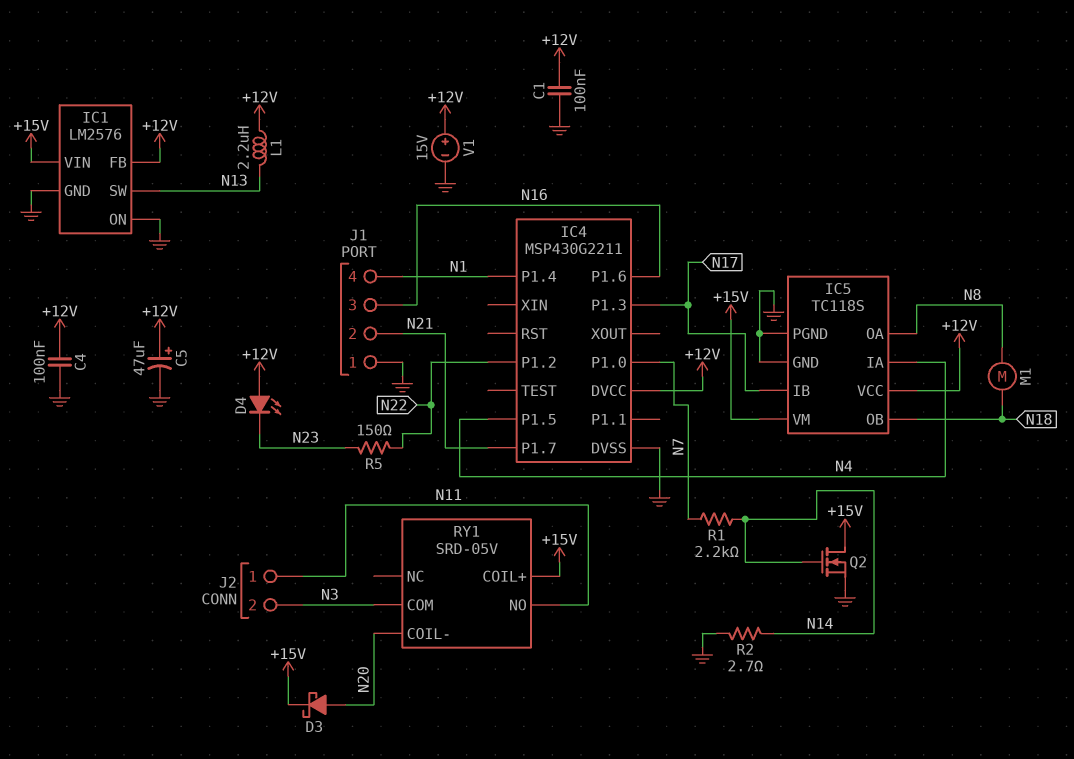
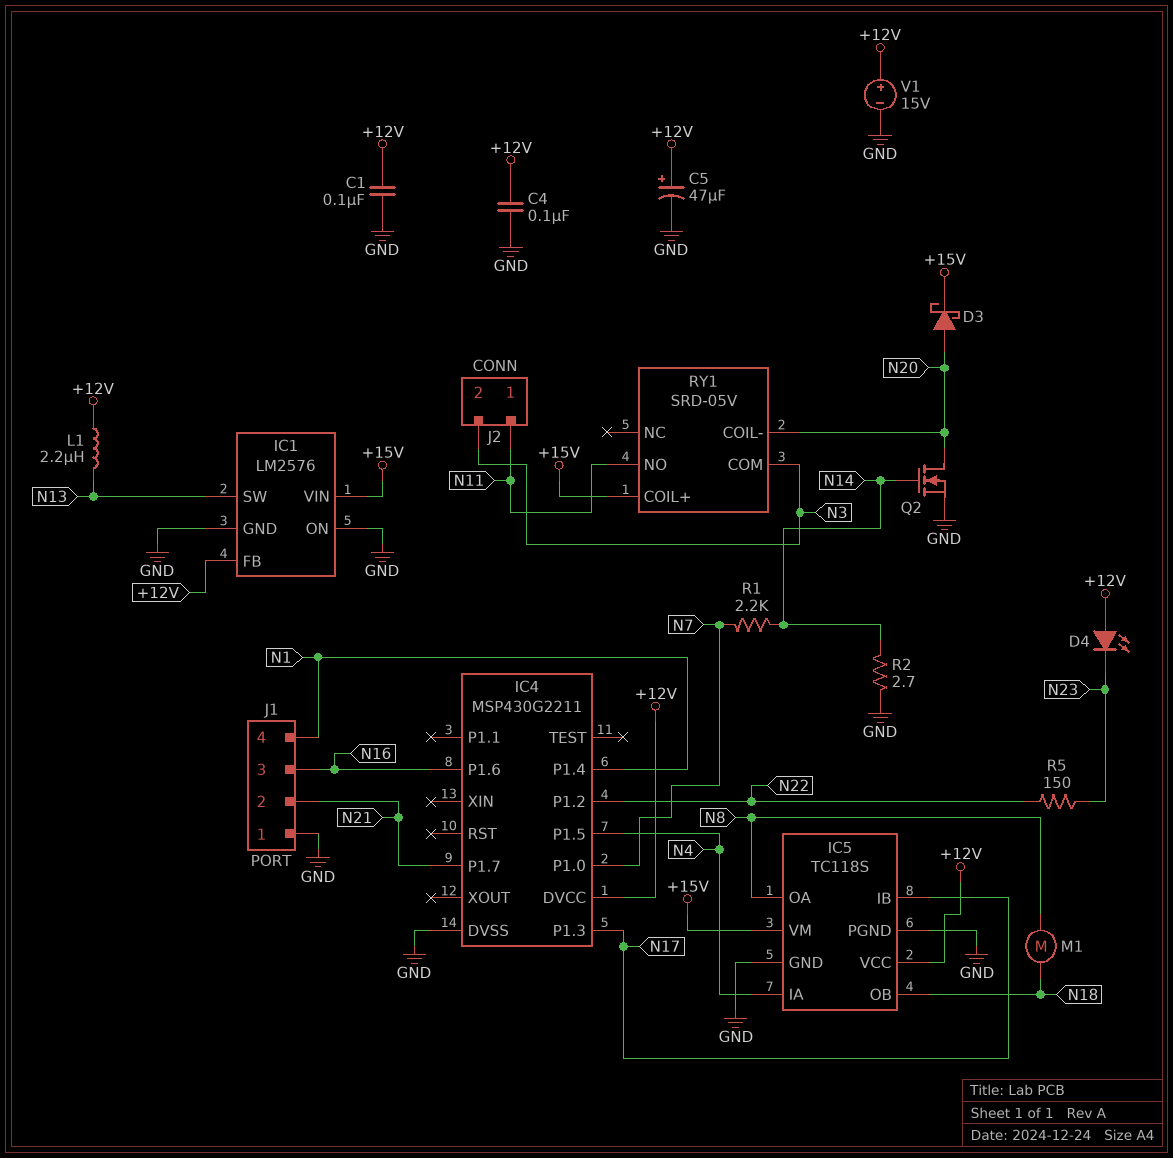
Q2: NMOS (G N14, D +15V, S GND) -> NMOS (G N14, D N20, S GND)

